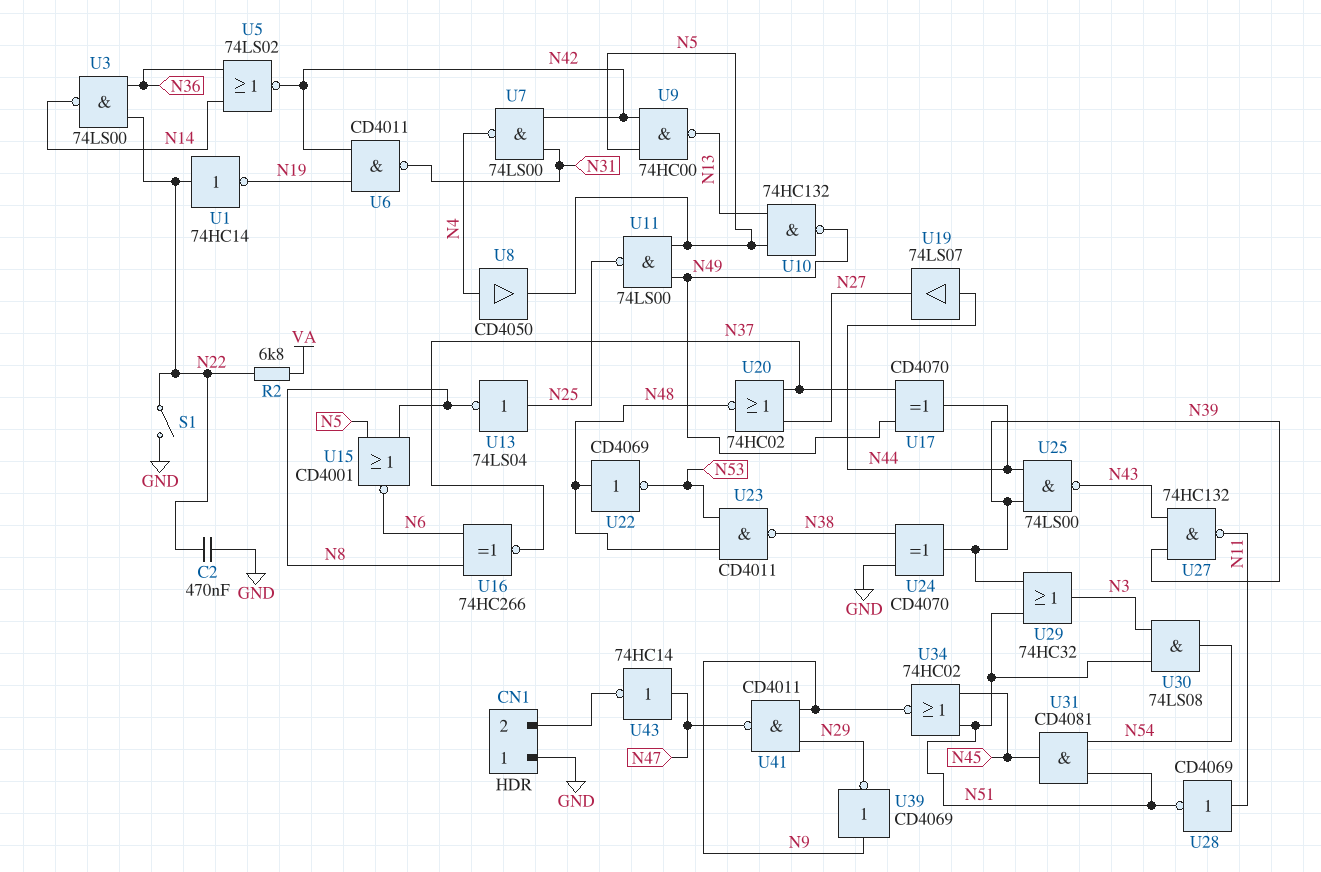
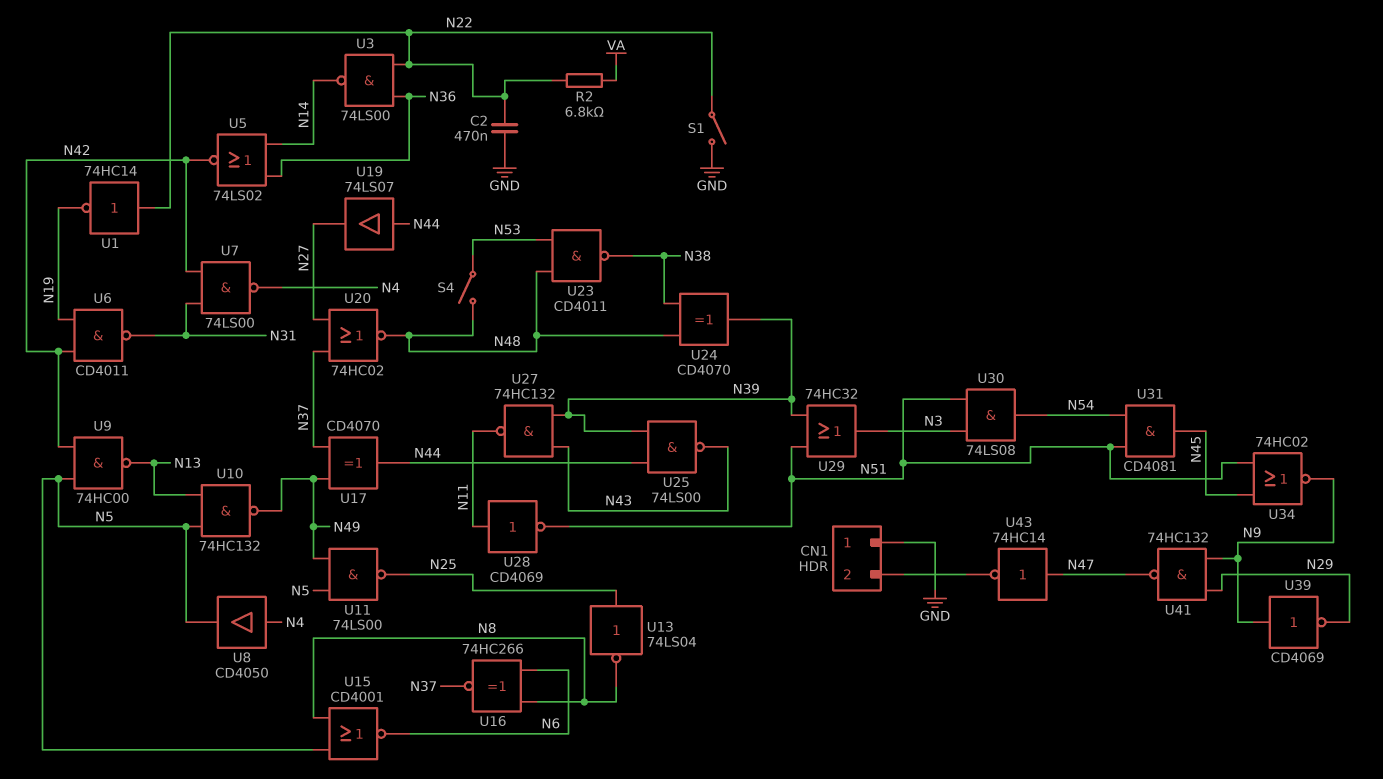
S4: none -> switch (N48, N53)
U22: NOT CD4069 (in N48, out N53) -> none
U24: XOR CD4070 (in GND, in N38, out N39) -> XOR CD4070 (in N38, in N48, out N39)
U41: NAND CD4011 (in N9, in N29, out N47) -> NAND 74HC132 (in N9, in N29, out N47)

